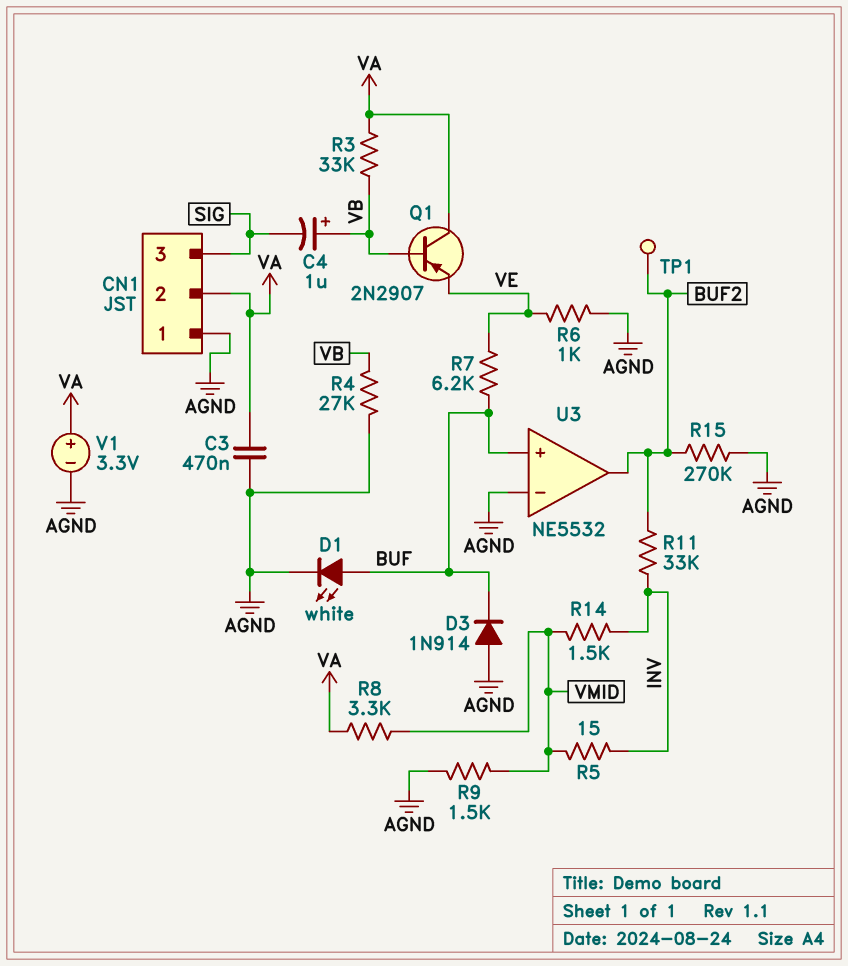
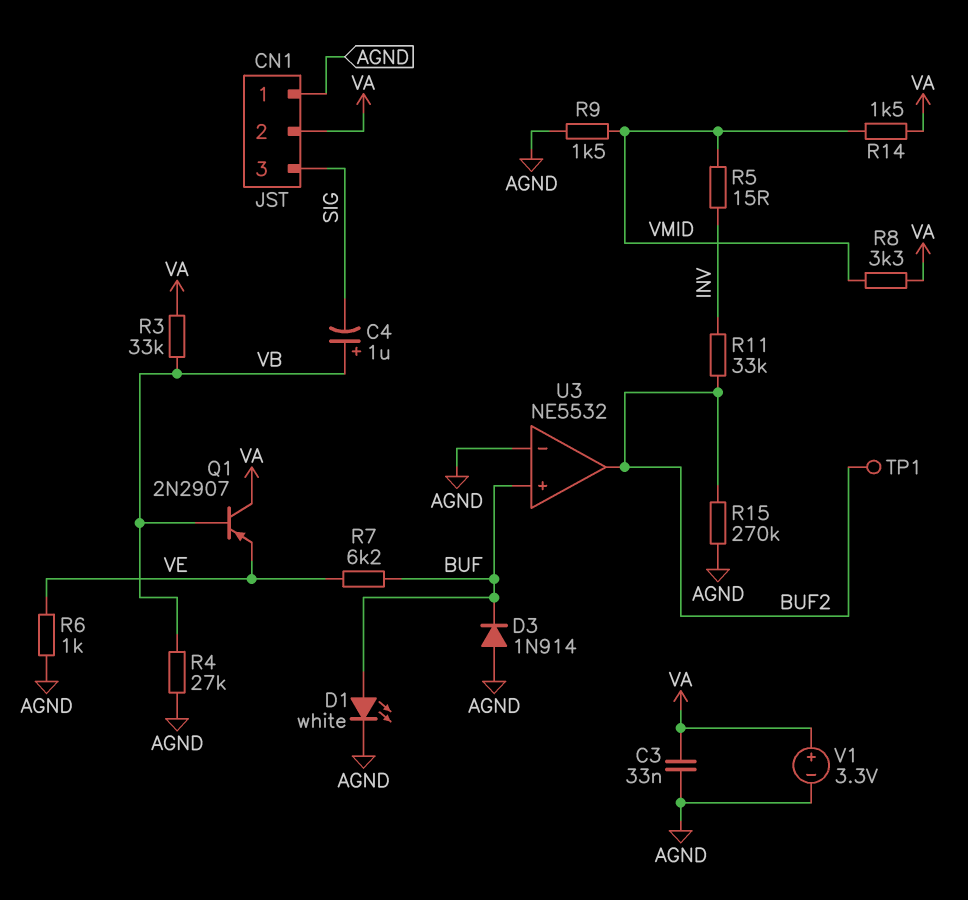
C3: 470nF (AGND, VA) -> 33nF (AGND, VA)
R14: 1.5k (INV, VMID) -> 1.5k (VA, VMID)

